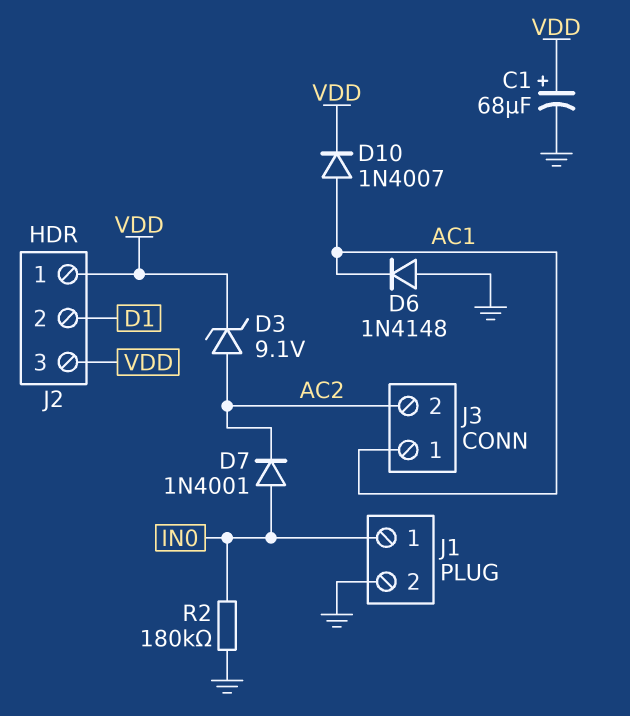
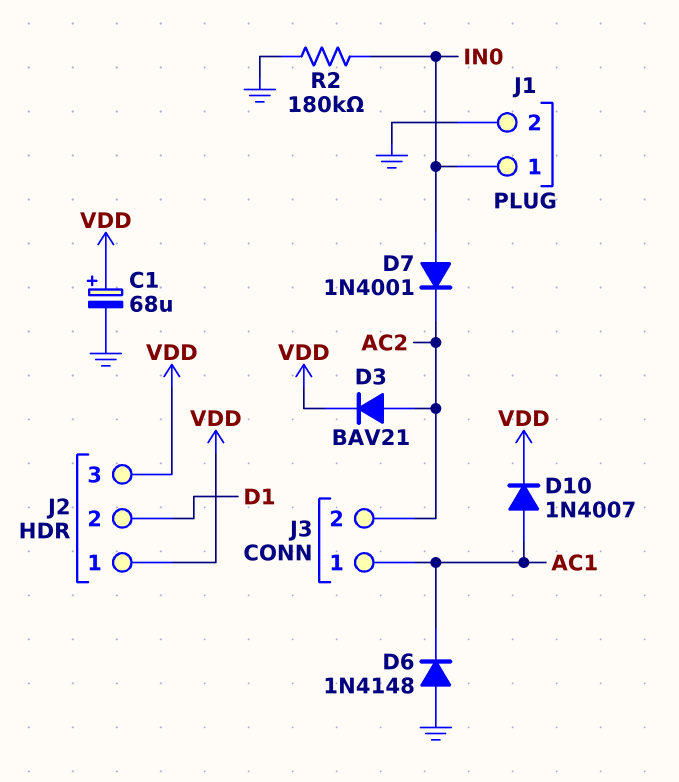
D3: zener 9.1V (A AC2, K VDD) -> diode BAV21 (A AC2, K VDD)

